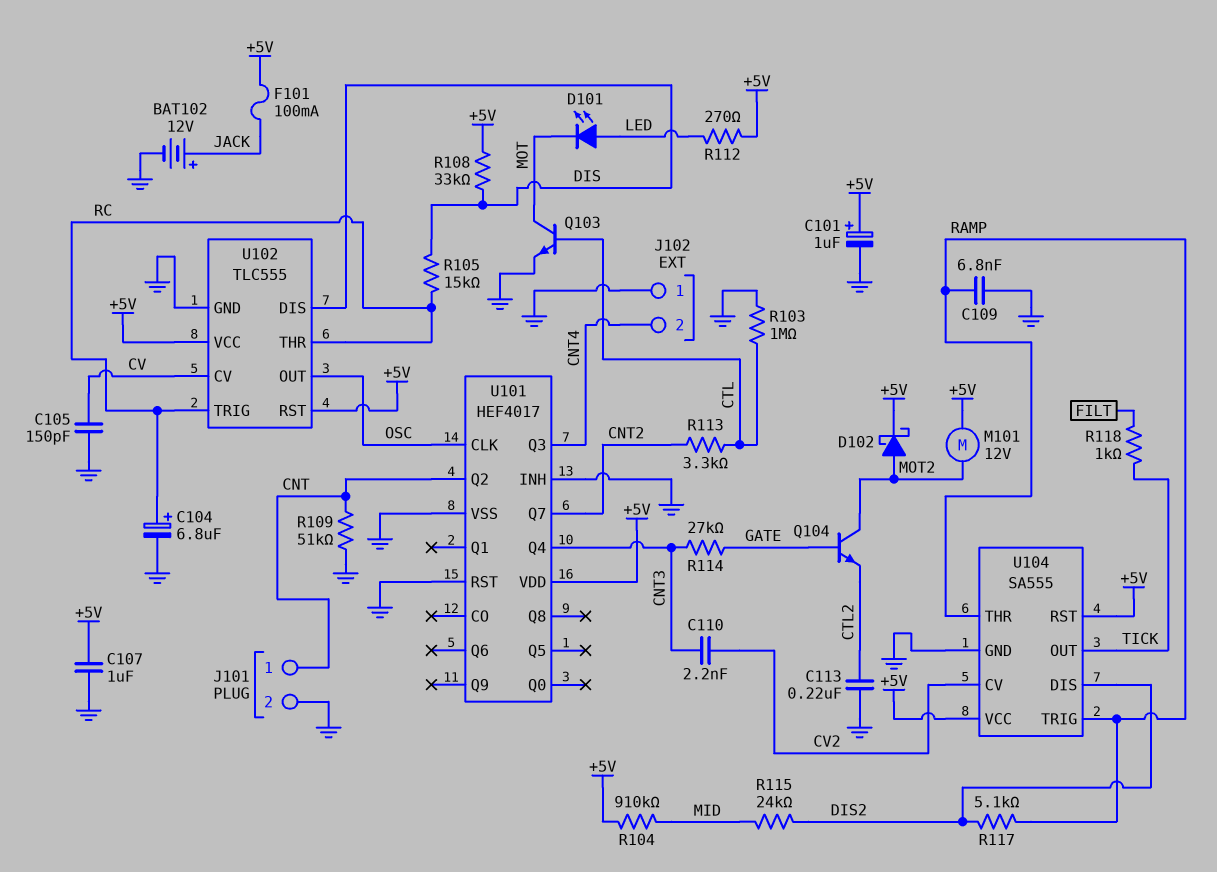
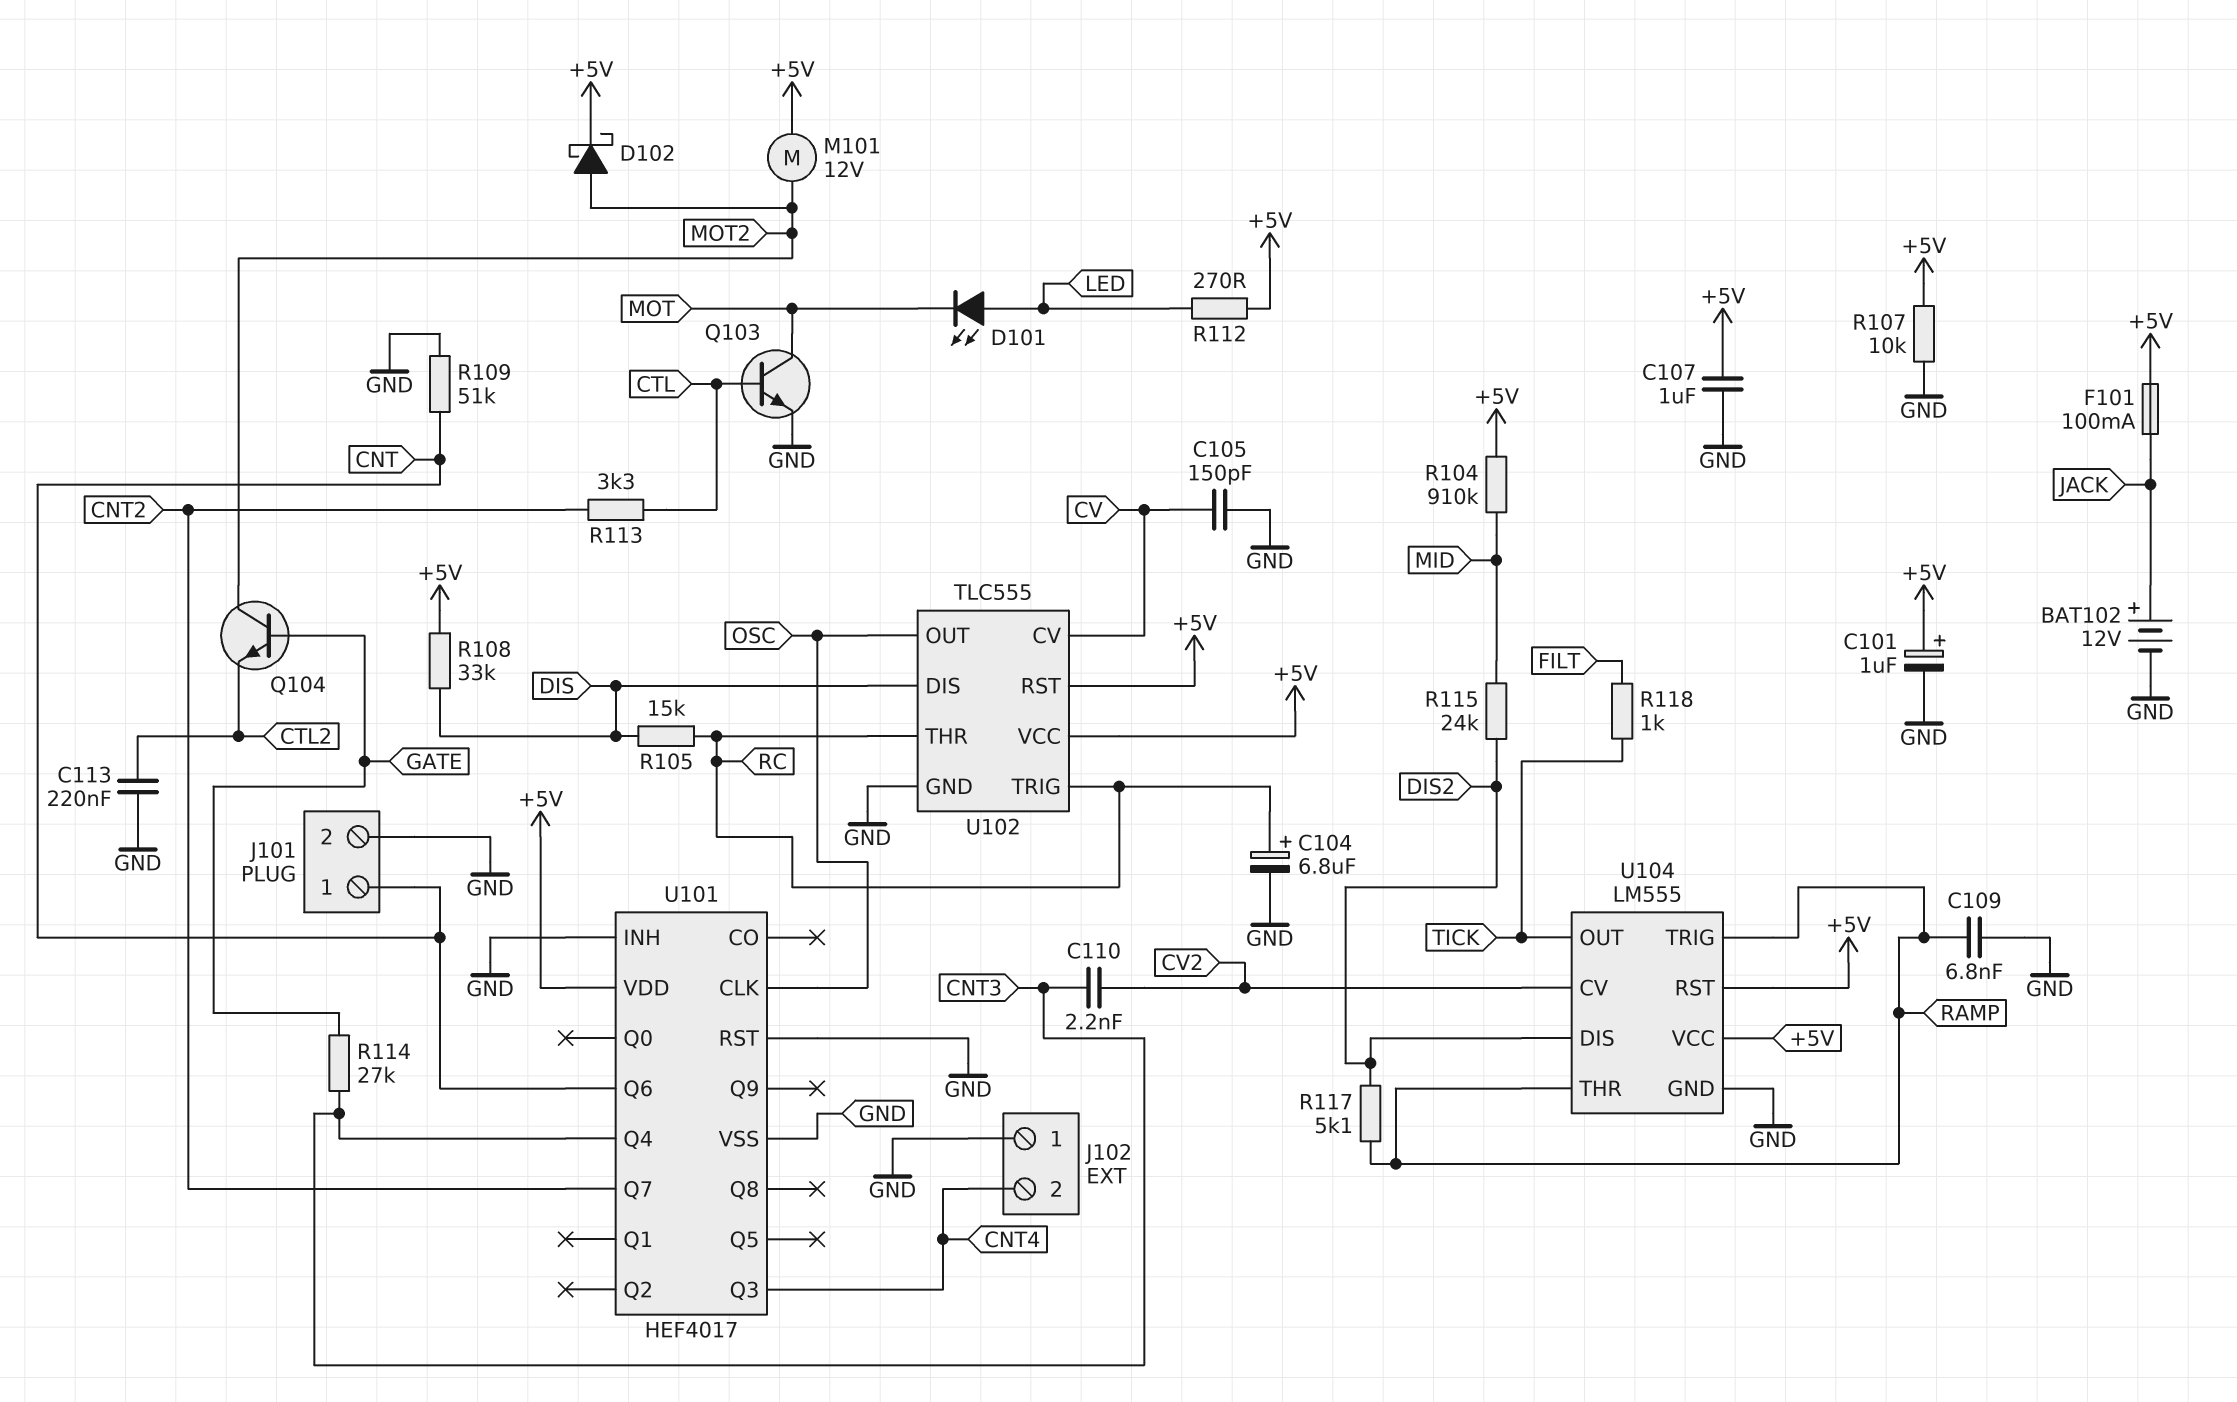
R103: 1M (CTL, GND) -> none
R107: none -> 10k (+5V, GND)
U101 pin Q2: CNT -> none
U101 pin Q6: none -> CNT
U104: SA555 -> LM555

